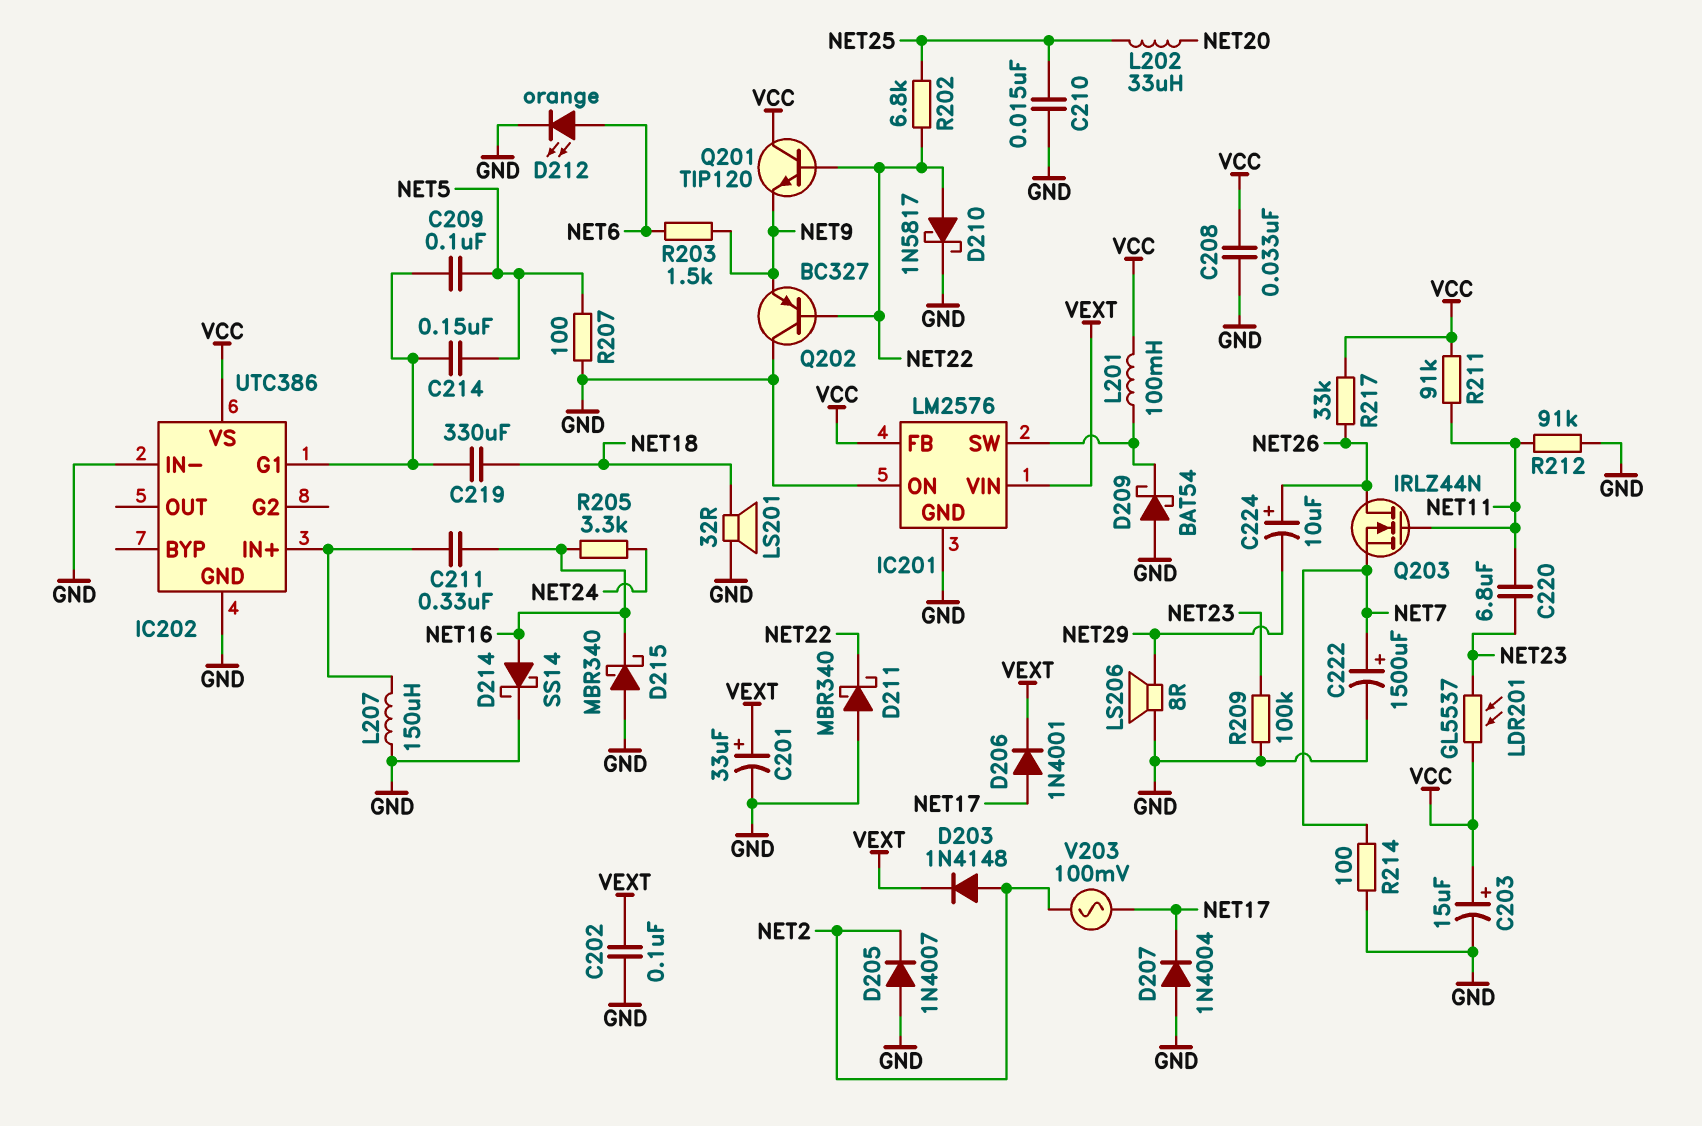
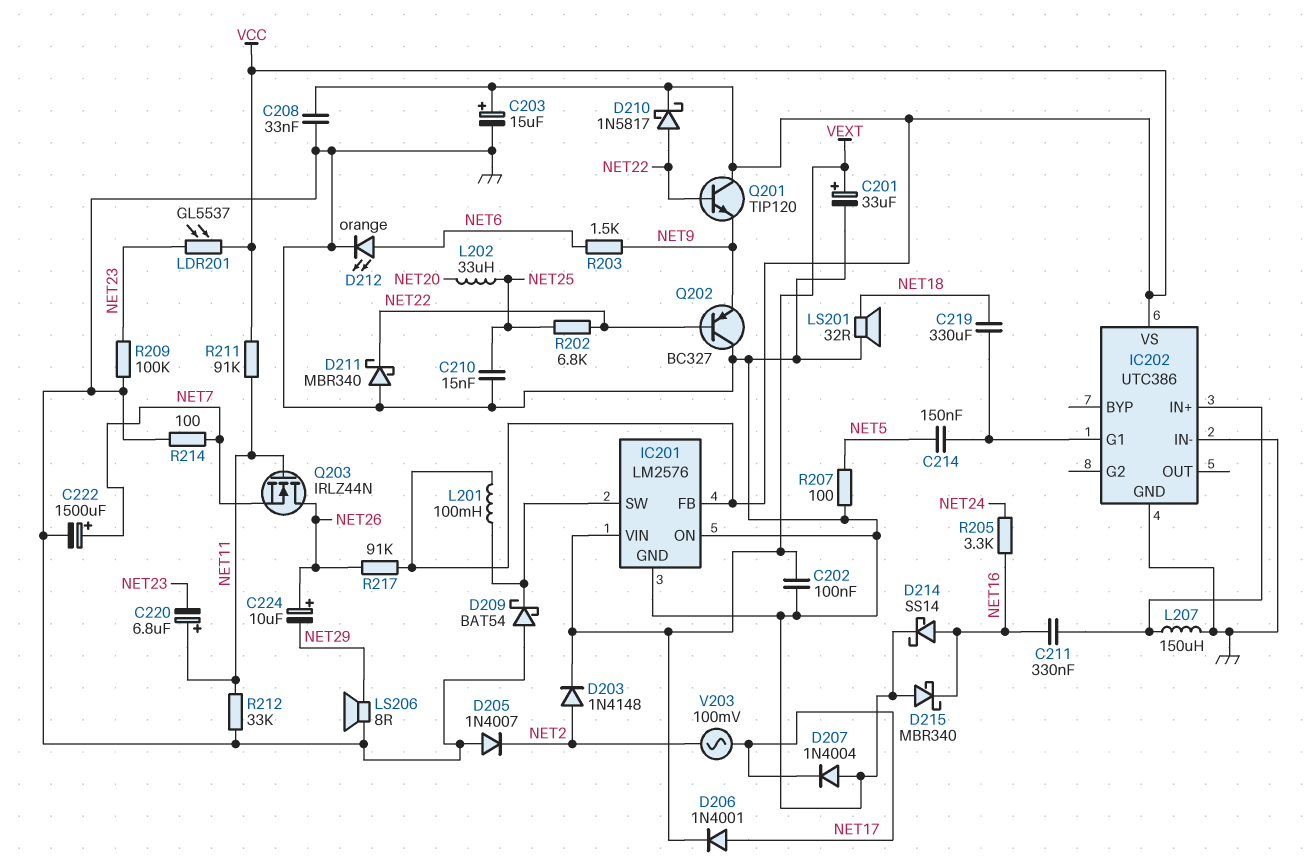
C209: 100nF (IC202/G1, NET5) -> none
C220: 6.8uF (NET11, NET23) -> 6.8uF (plus NET11, minus NET23)
D210: schottky 1N5817 (A NET22, K GND) -> schottky 1N5817 (A NET22, K VCC)
R212: 91k (GND, NET11) -> 33k (GND, NET11)
R217: 33k (NET26, VCC) -> 91k (NET26, VCC)

